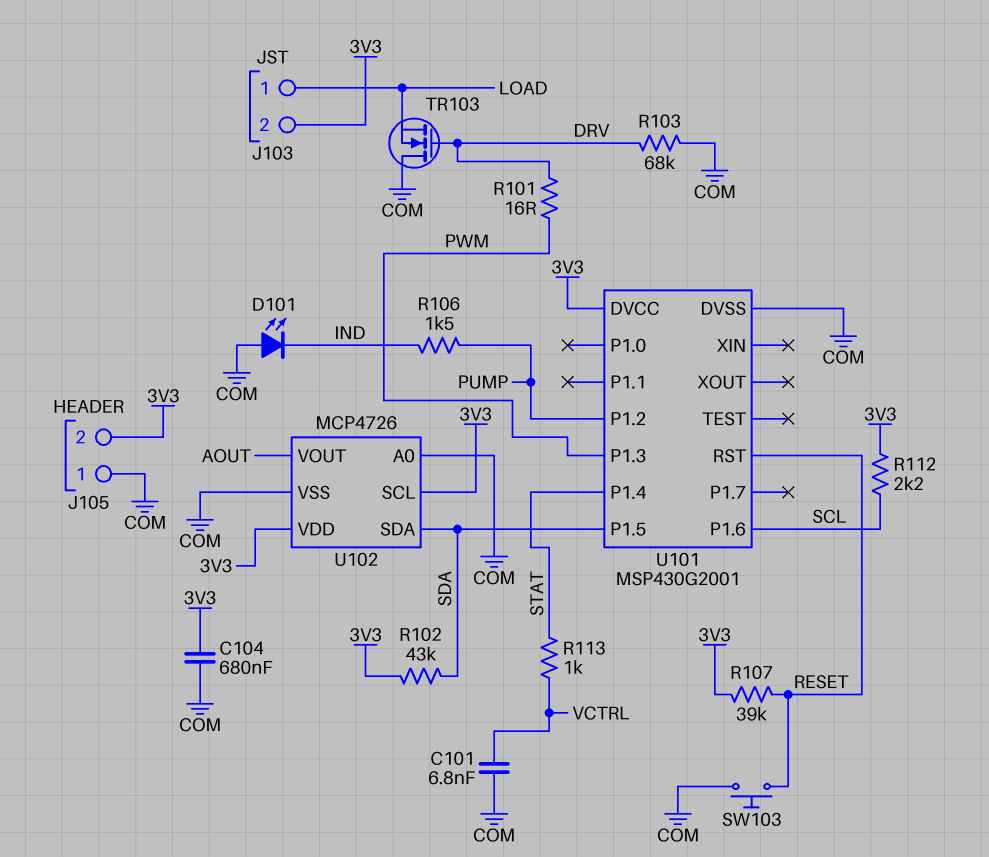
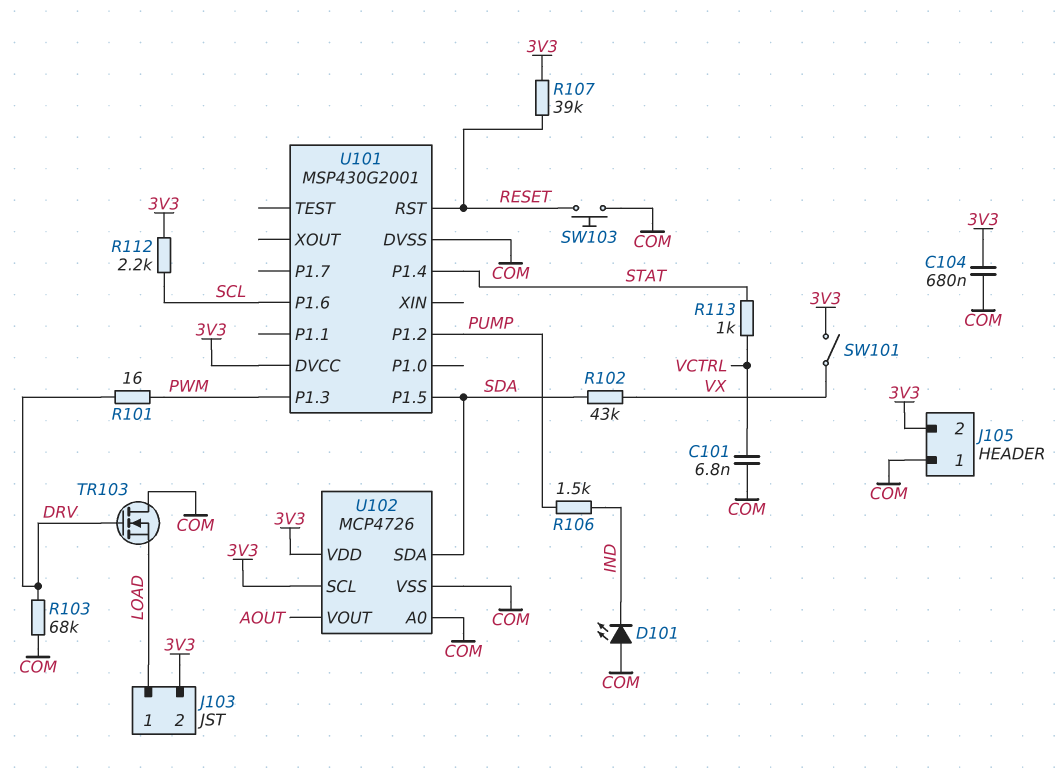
R102: 43k (3V3, SDA) -> 43k (SDA, VX)
SW101: none -> switch (3V3, VX)

